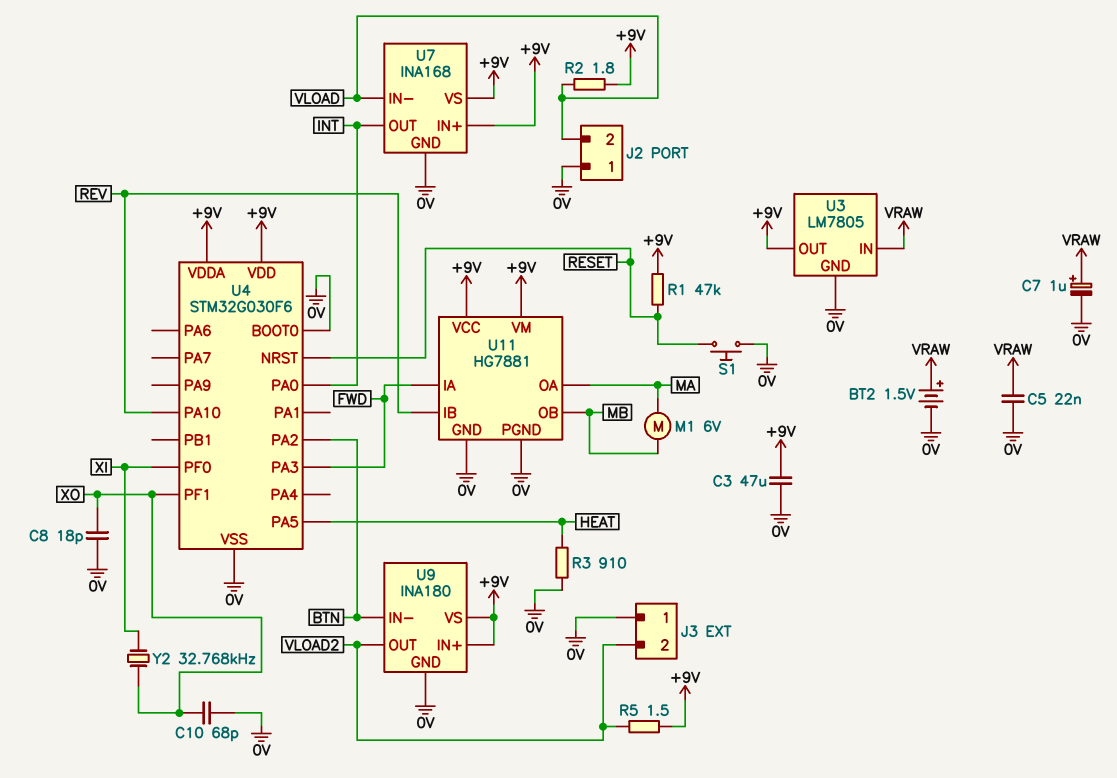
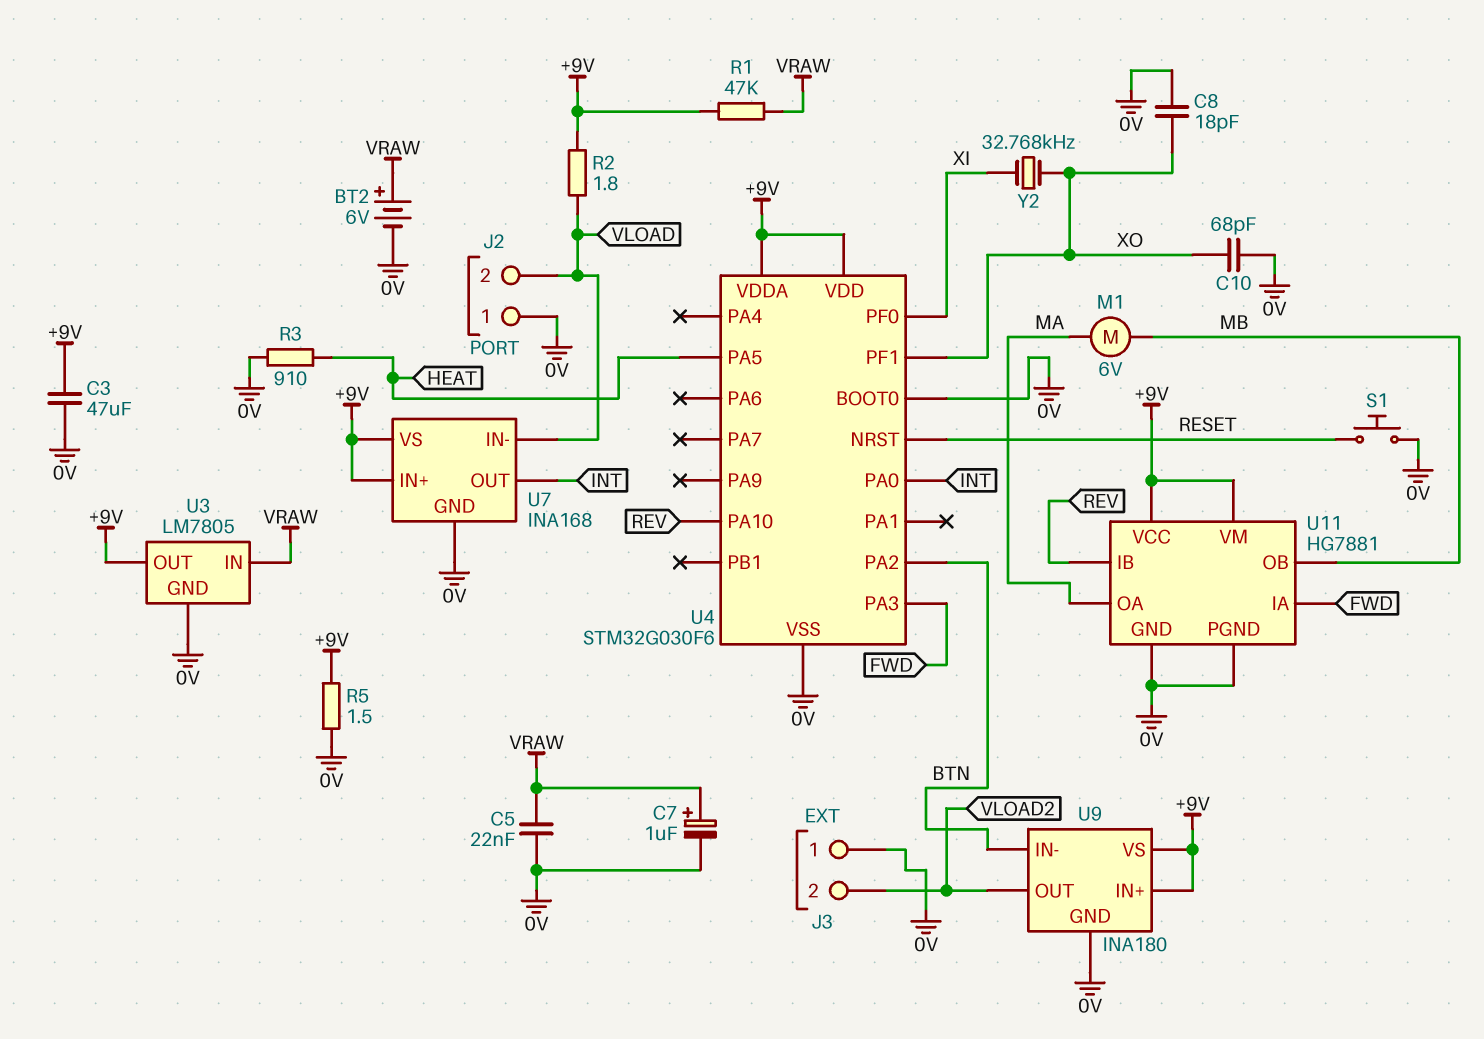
BT2: 1.5V (plus VRAW, minus 0V) -> 6V (plus VRAW, minus 0V)
R1: 47k (+9V, RESET) -> 47k (+9V, VRAW)
R5: 1.5 (+9V, VLOAD2) -> 1.5 (+9V, 0V)

